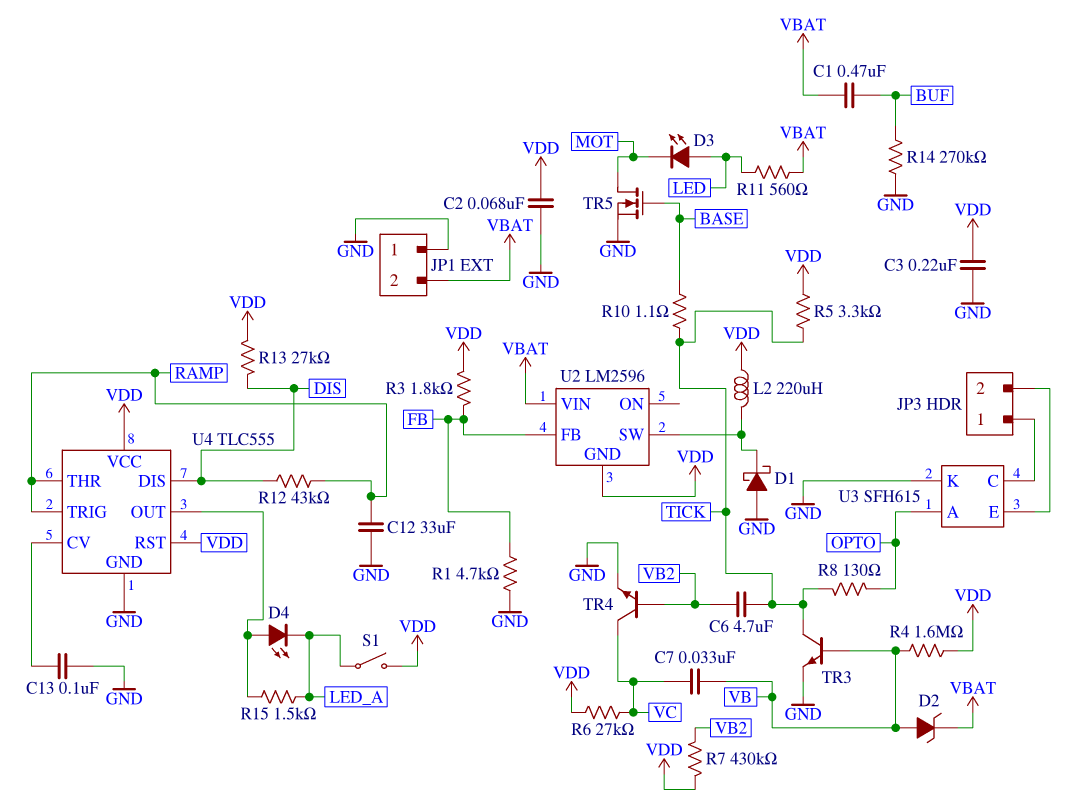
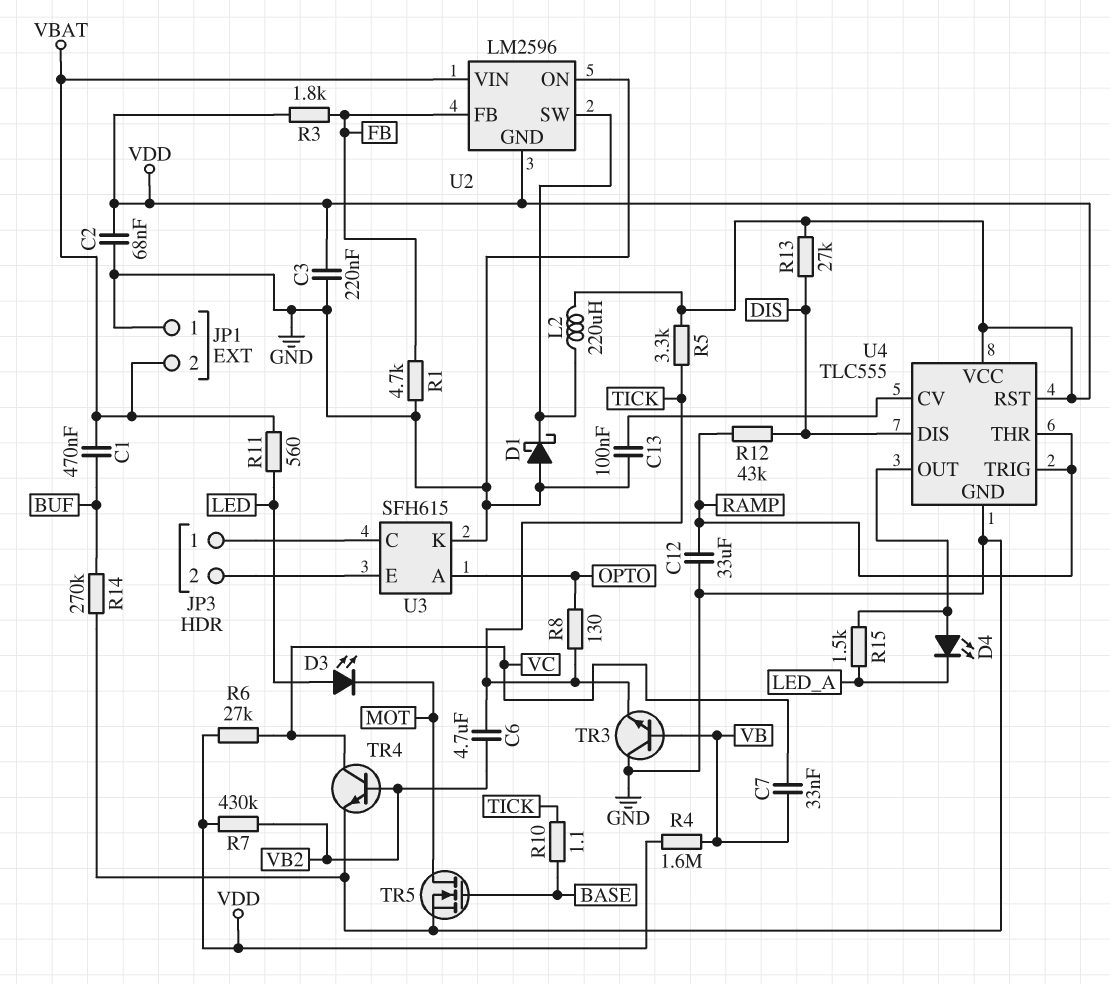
D2: zener (A VB, K VBAT) -> none
S1: switch (LED_A, VDD) -> none
TR3: NPN (B VB, C TICK, E GND) -> NPN (B VB, C GND, E TICK)
U2 pin ON: none -> GND

